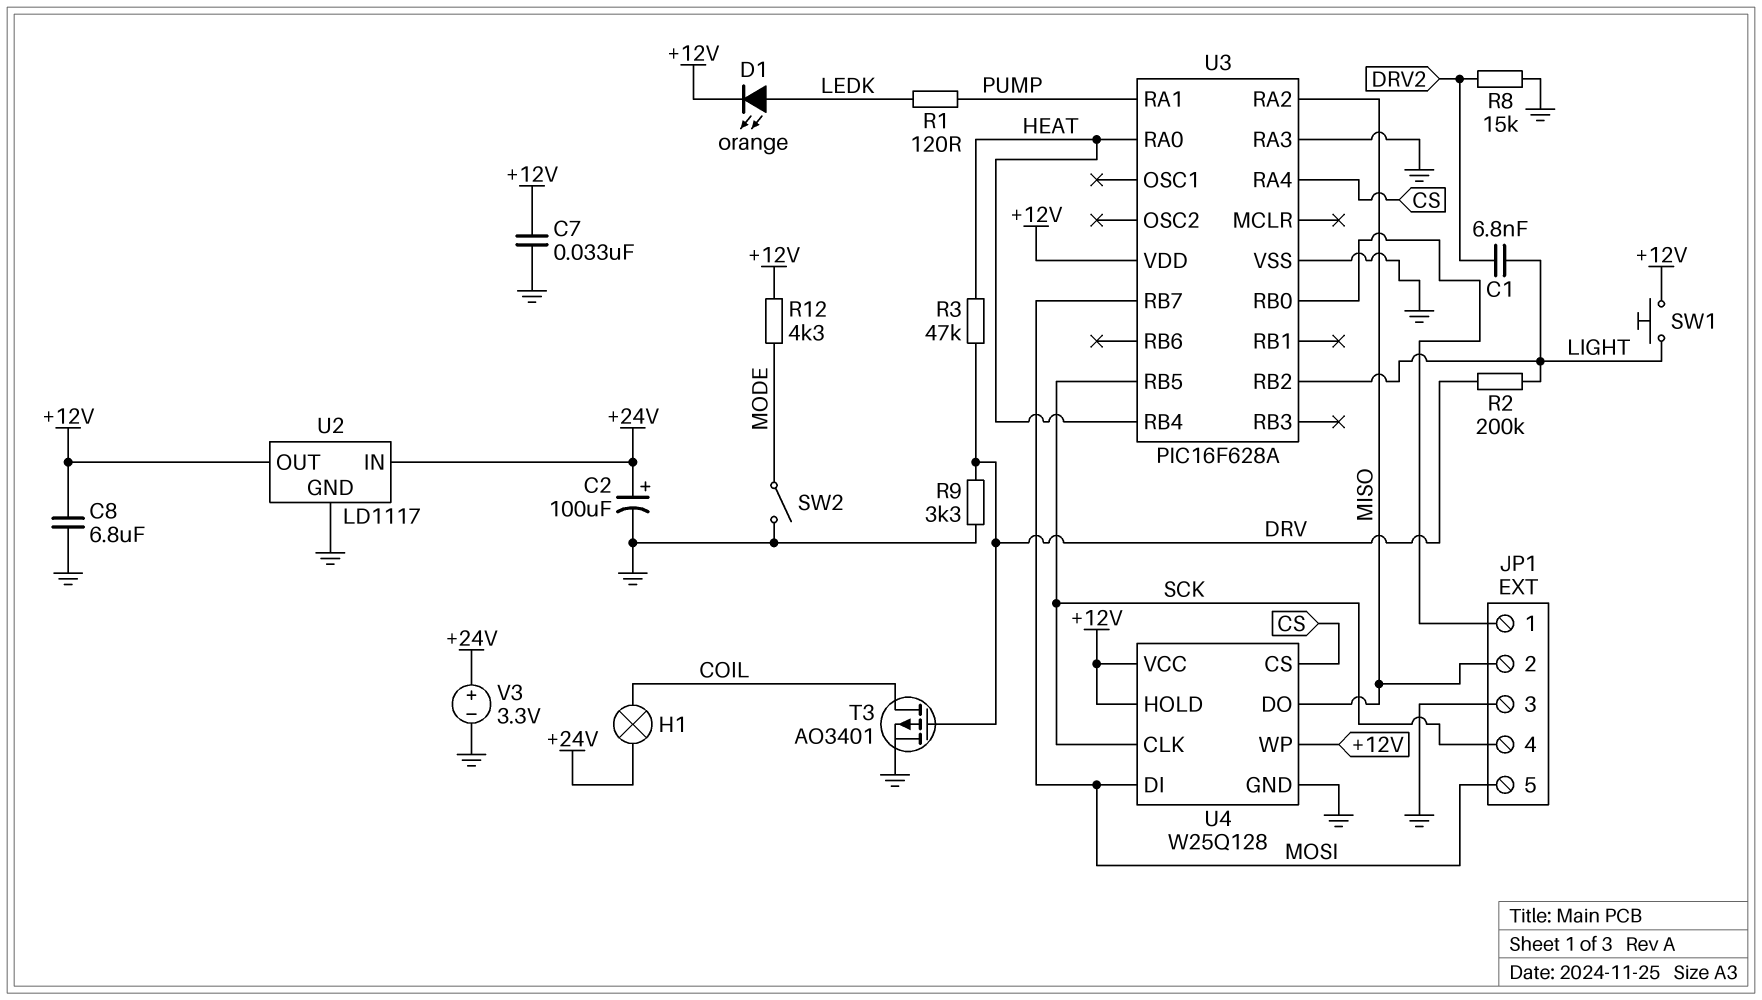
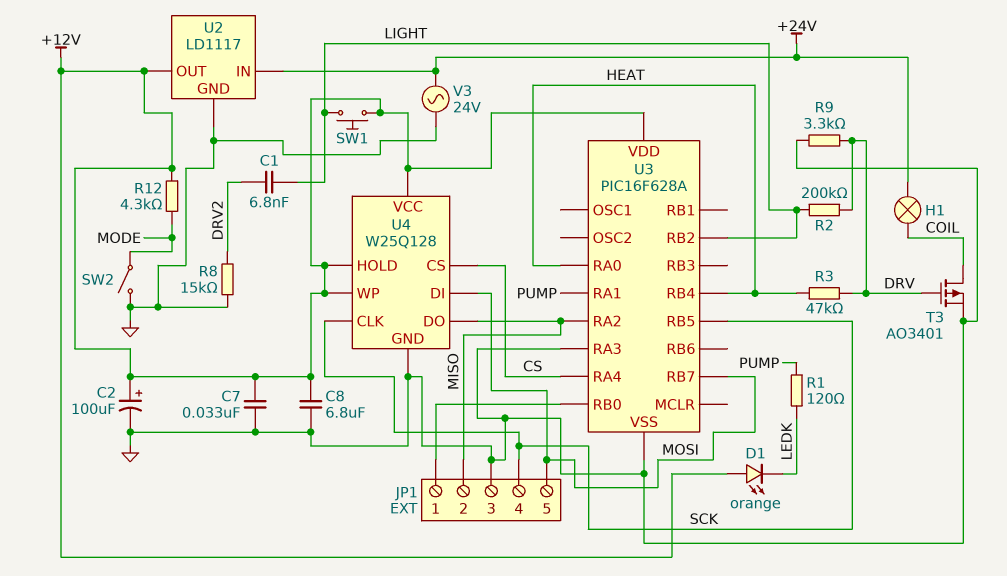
C2: 100uF (plus +24V, minus GND) -> 100uF (plus +12V, minus GND)
D1: LED orange (A LEDK, K +12V) -> LED orange (A +12V, K LEDK)
V3: 3.3V (plus +24V, minus GND) -> AC 24V (+24V, GND)

